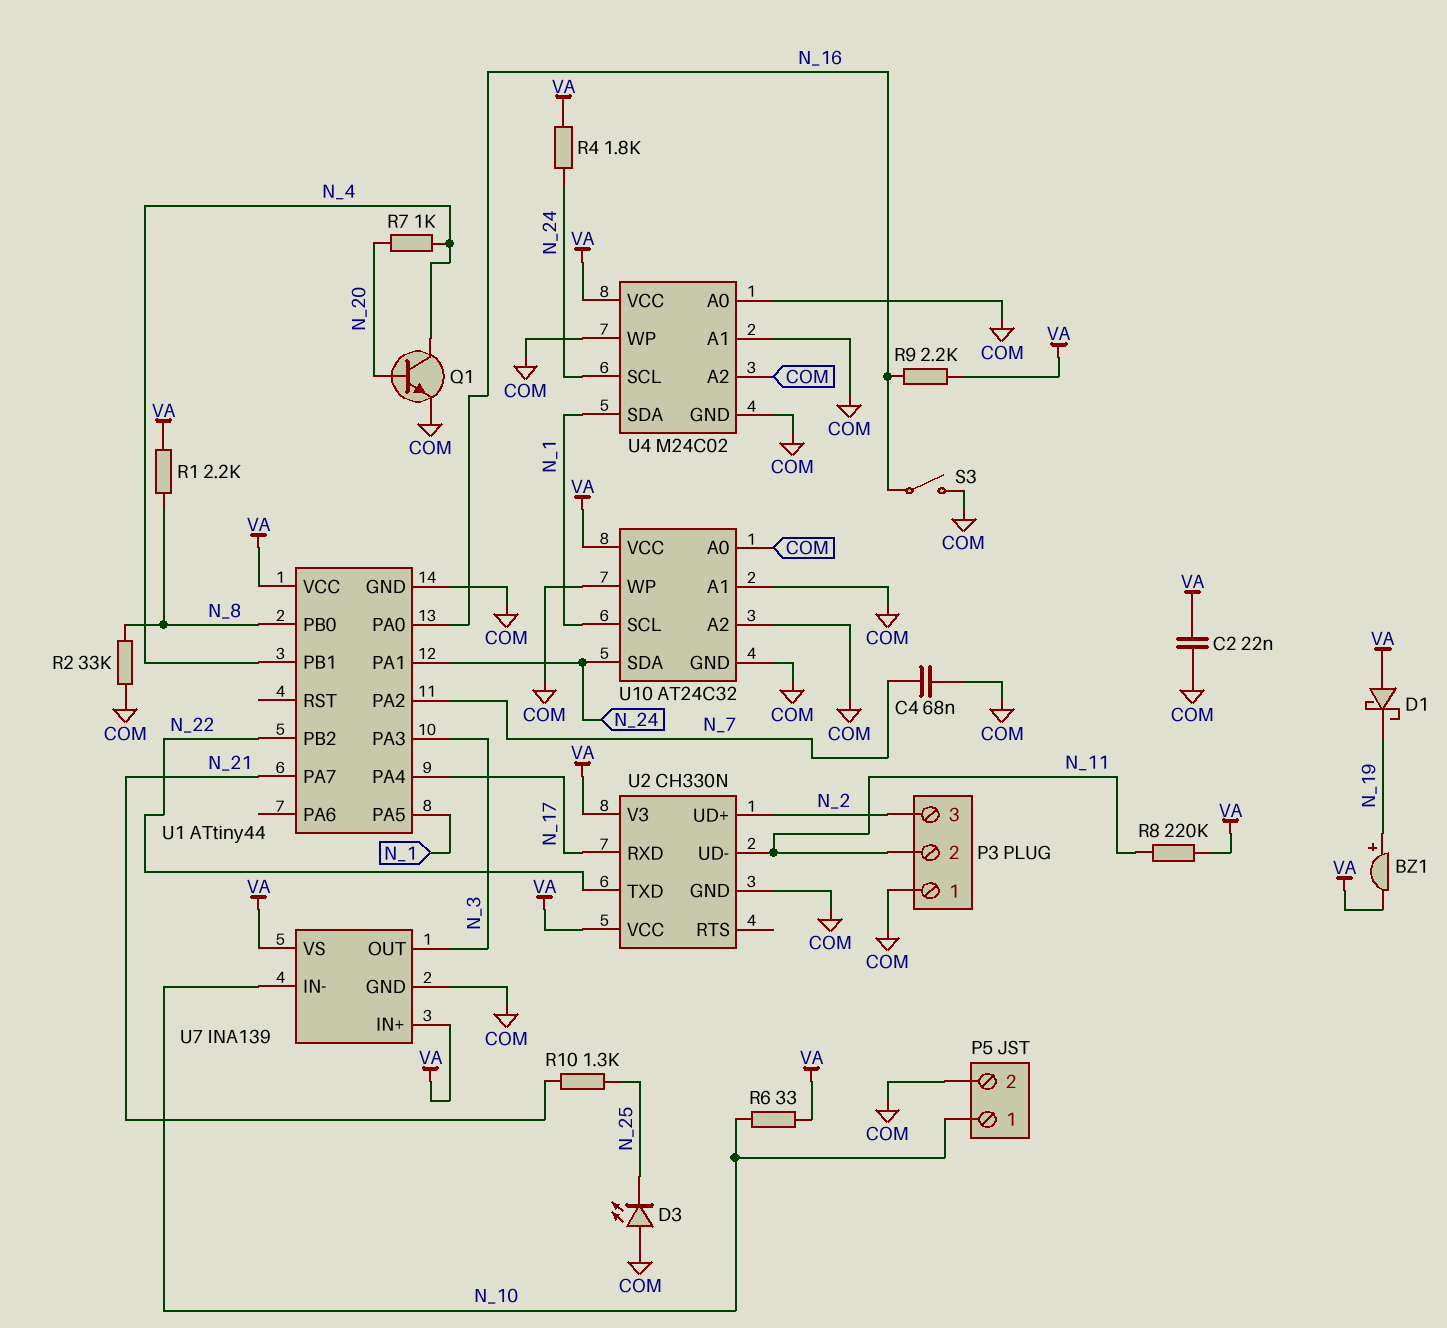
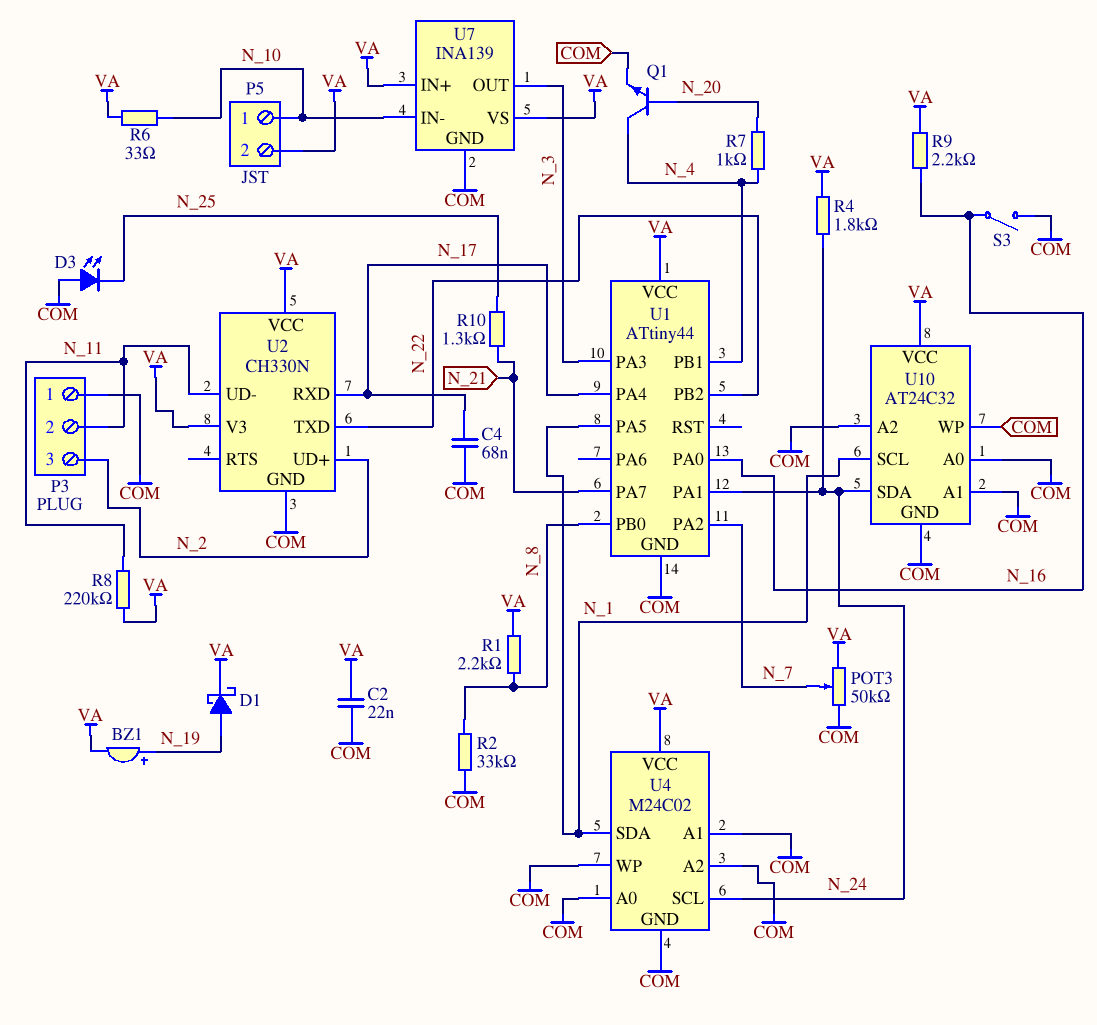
C4: 68nF (COM, N_7) -> 68nF (COM, N_17)
D1: schottky (A VA, K N_19) -> schottky (A N_19, K VA)
P5 pin 2: COM -> VA
POT3: none -> 50k (COM, VA, wiper N_7)

